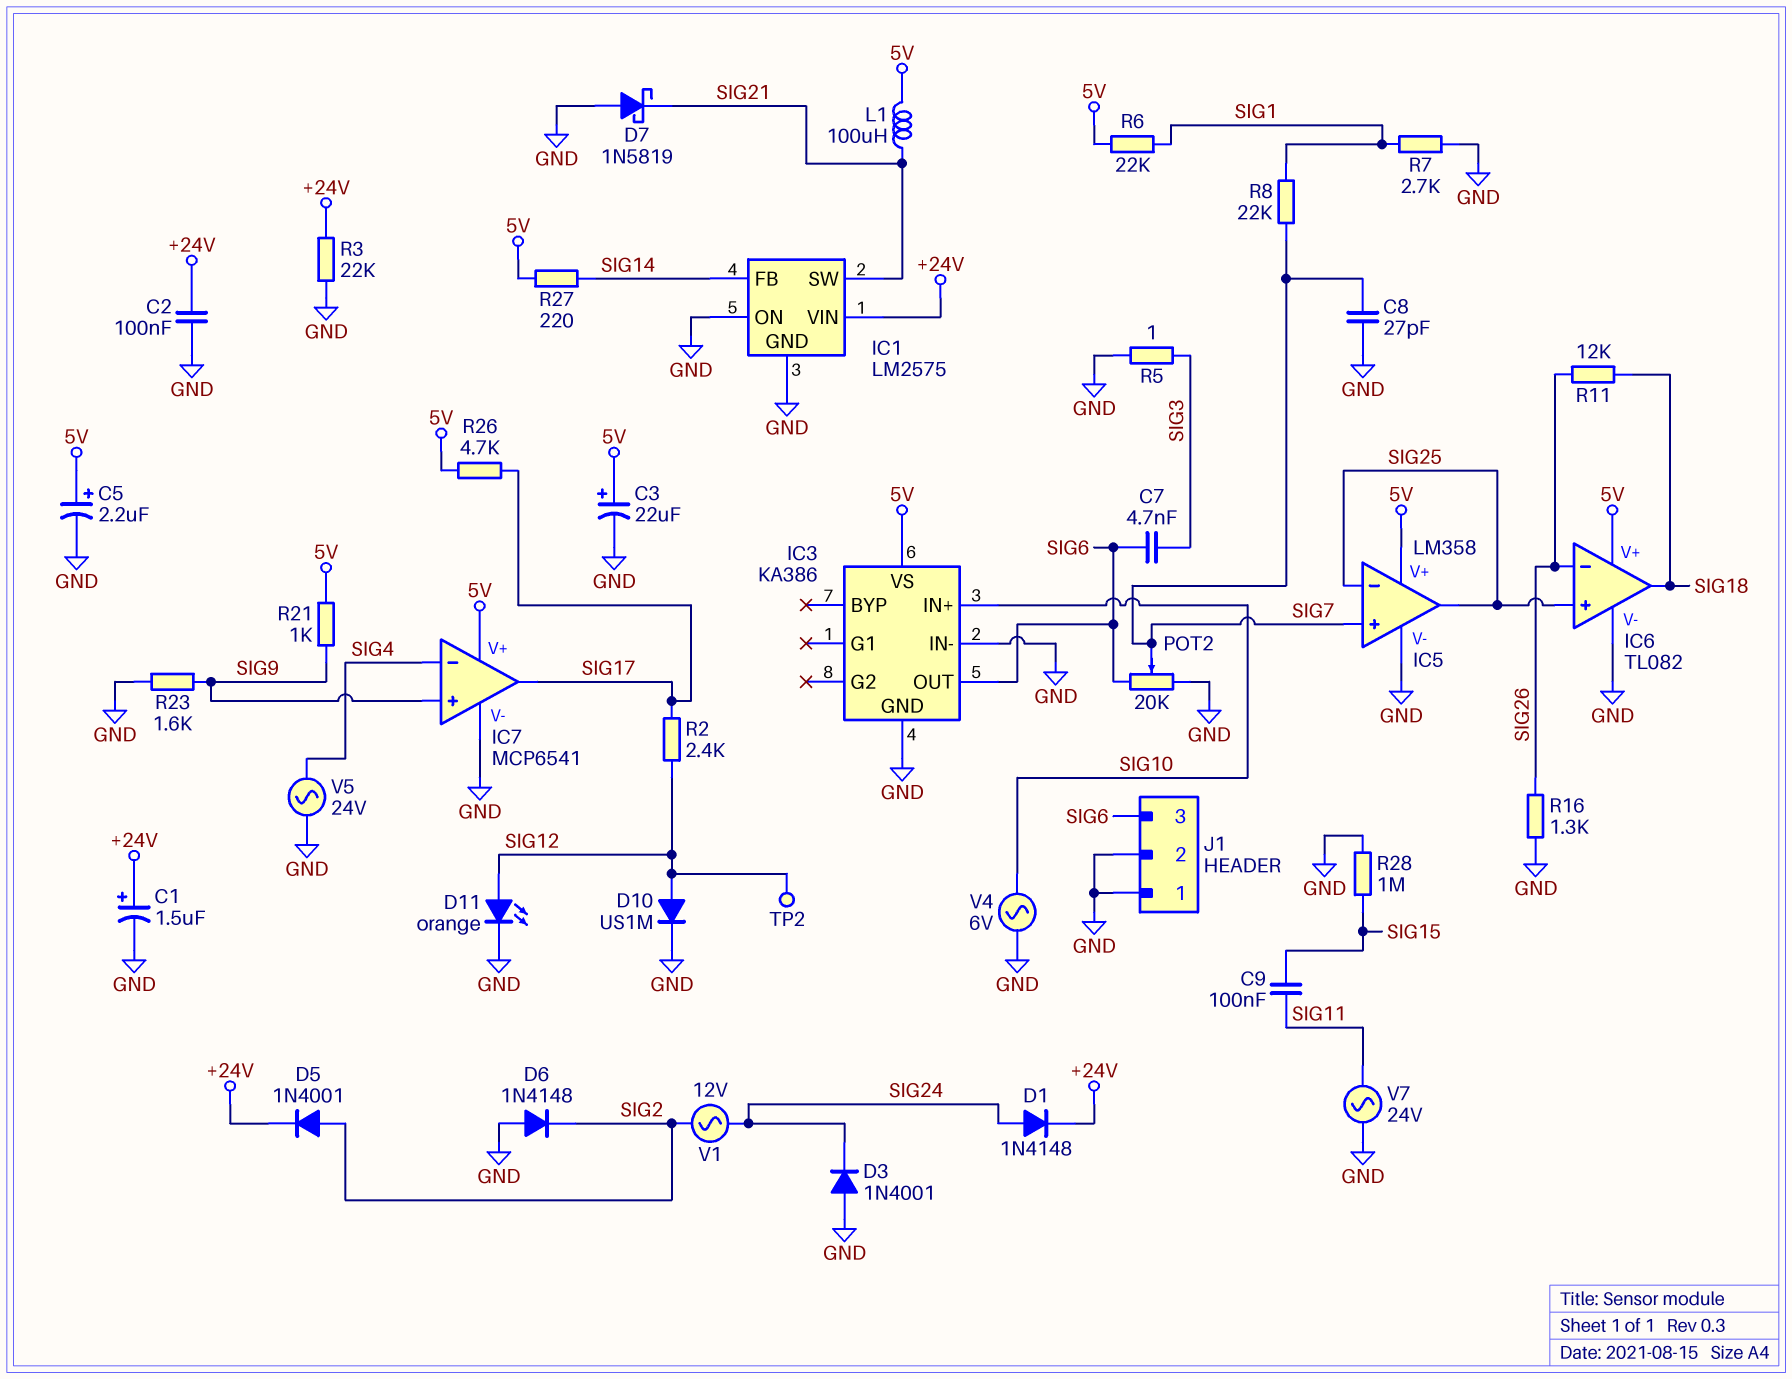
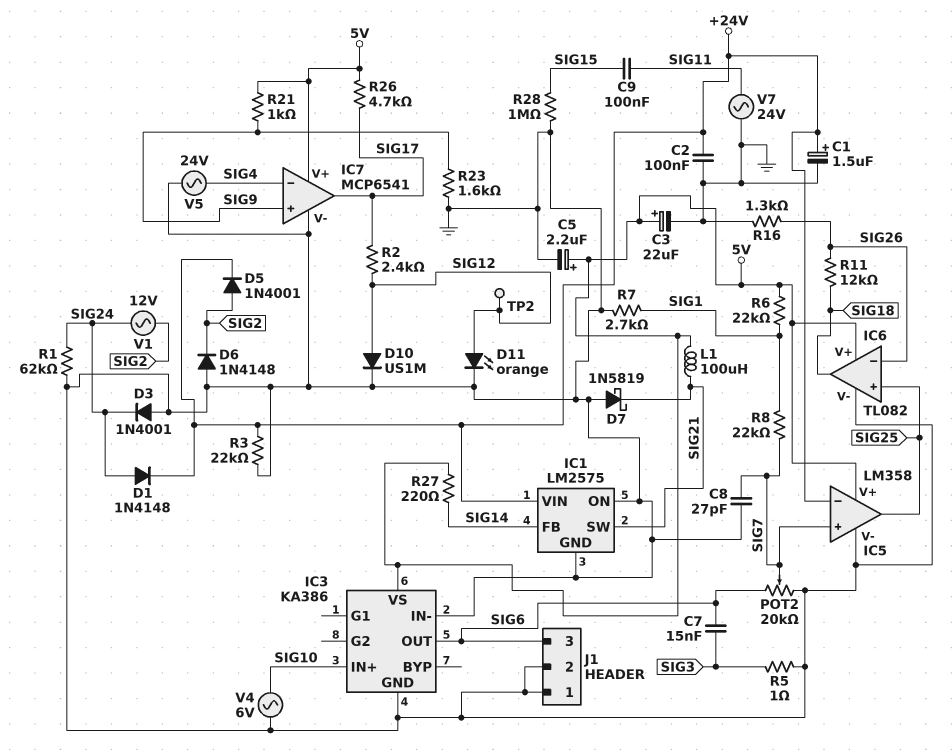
C7: 4.7nF (SIG3, SIG6) -> 15nF (SIG3, SIG6)
IC5 pin in-: SIG25 -> +24V
R1: none -> 62k (GND, SIG24)

